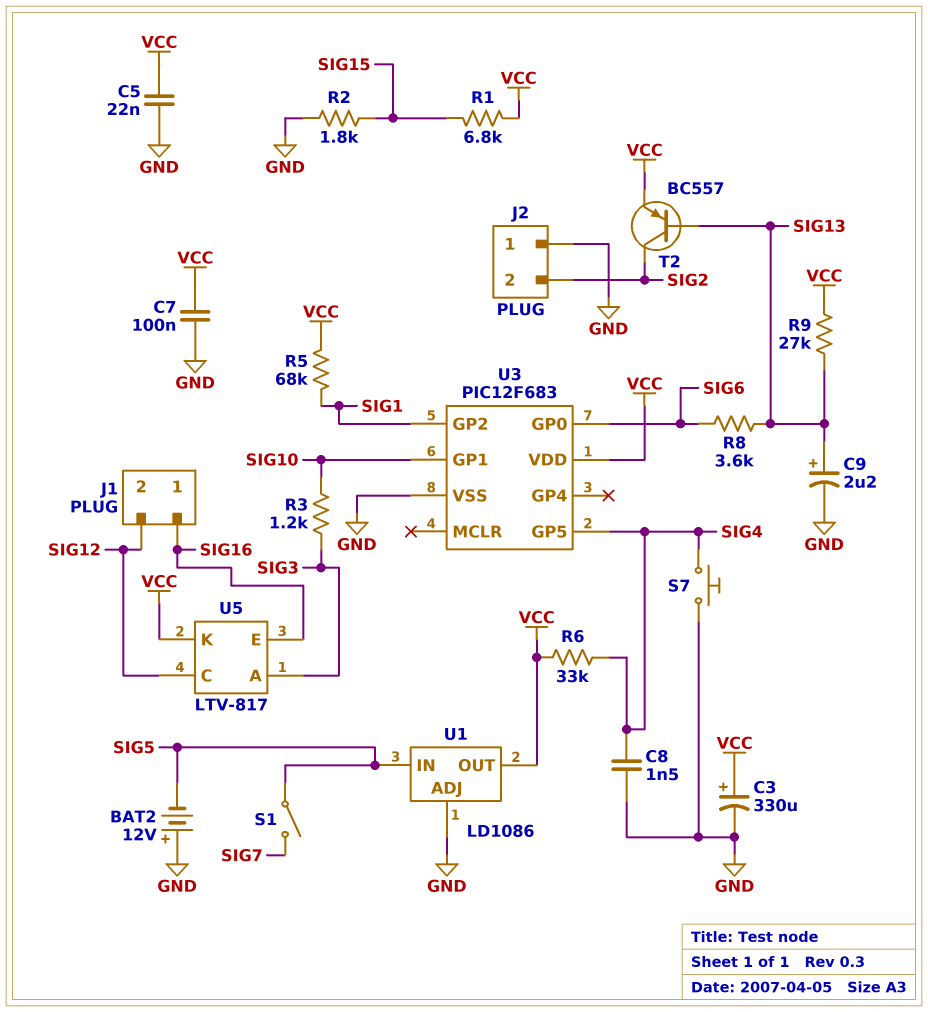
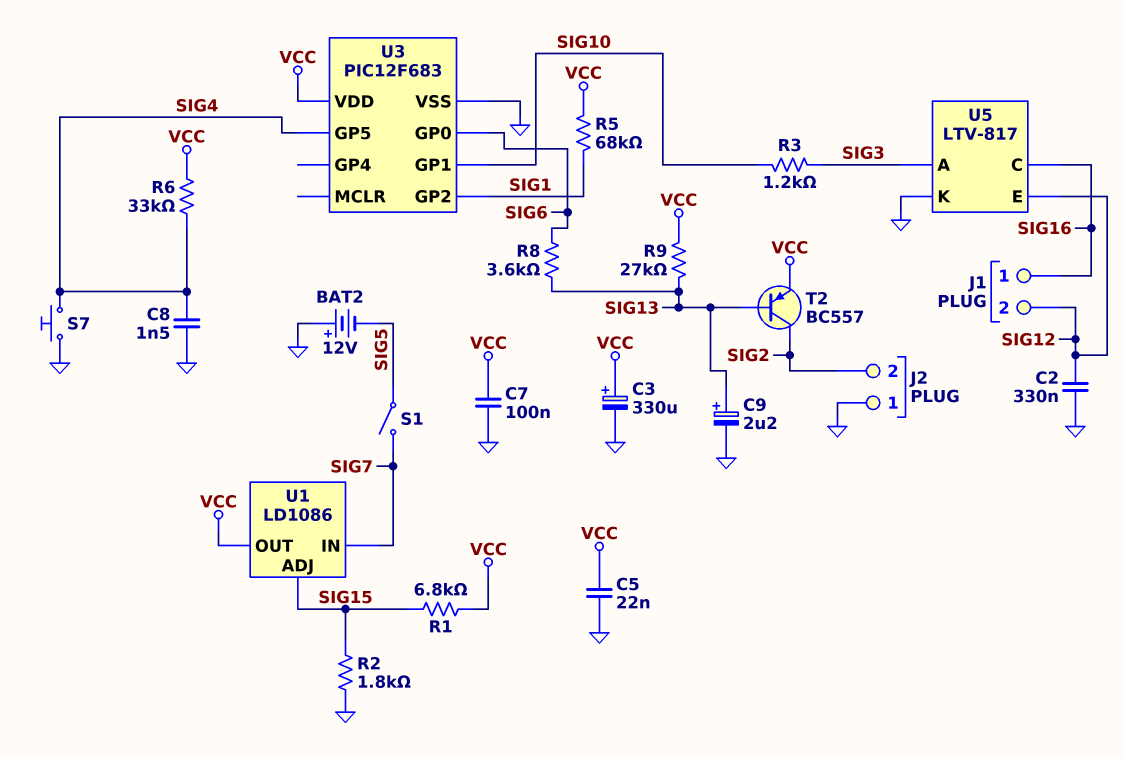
C2: none -> 330nF (GND, SIG12)
U1 pin ADJ: GND -> SIG15
U1 pin IN: SIG5 -> SIG7
U5 pin C: SIG12 -> SIG16
U5 pin E: SIG16 -> SIG12
U5 pin K: VCC -> GND

